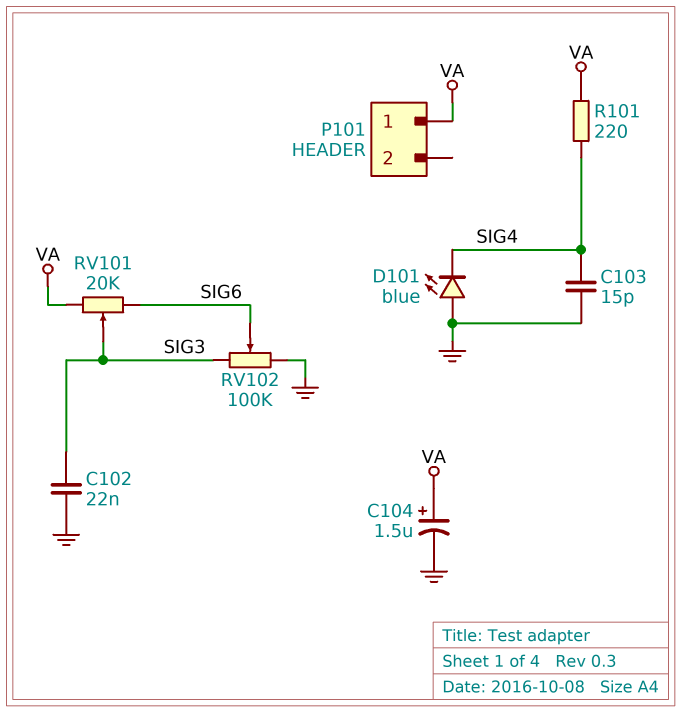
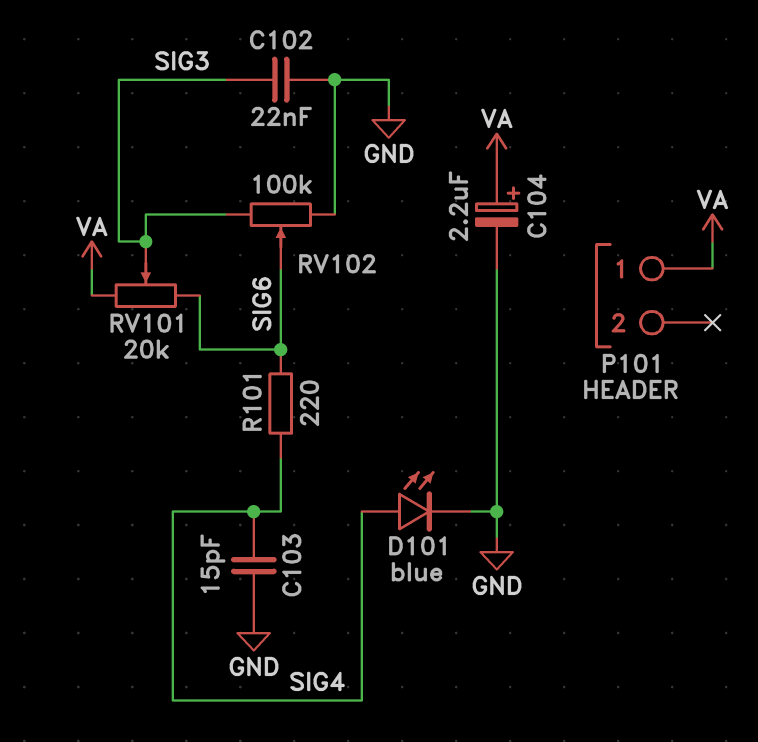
C104: 1.5uF (plus VA, minus GND) -> 2.2uF (plus VA, minus GND)
D101: LED blue (A GND, K SIG4) -> LED blue (A SIG4, K GND)
R101: 220 (SIG4, VA) -> 220 (SIG4, SIG6)

